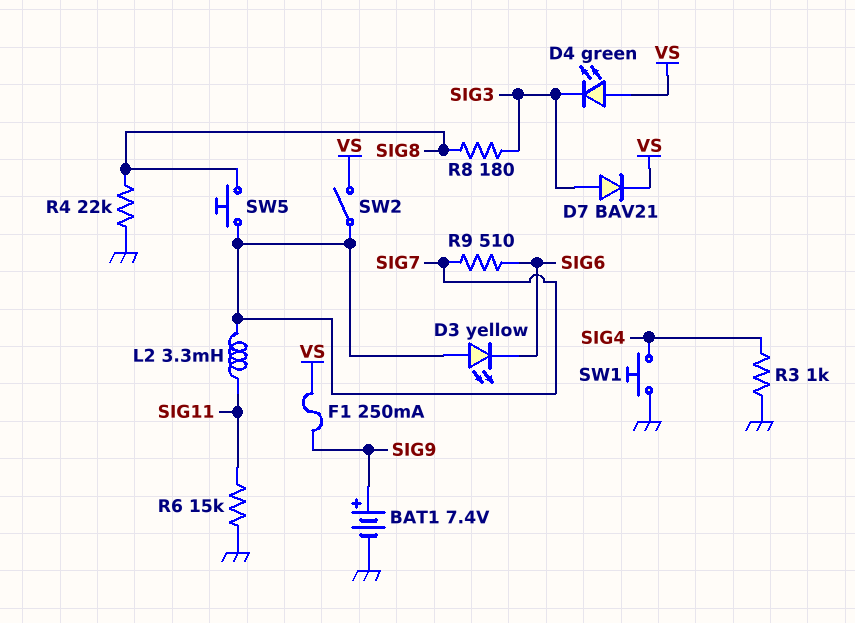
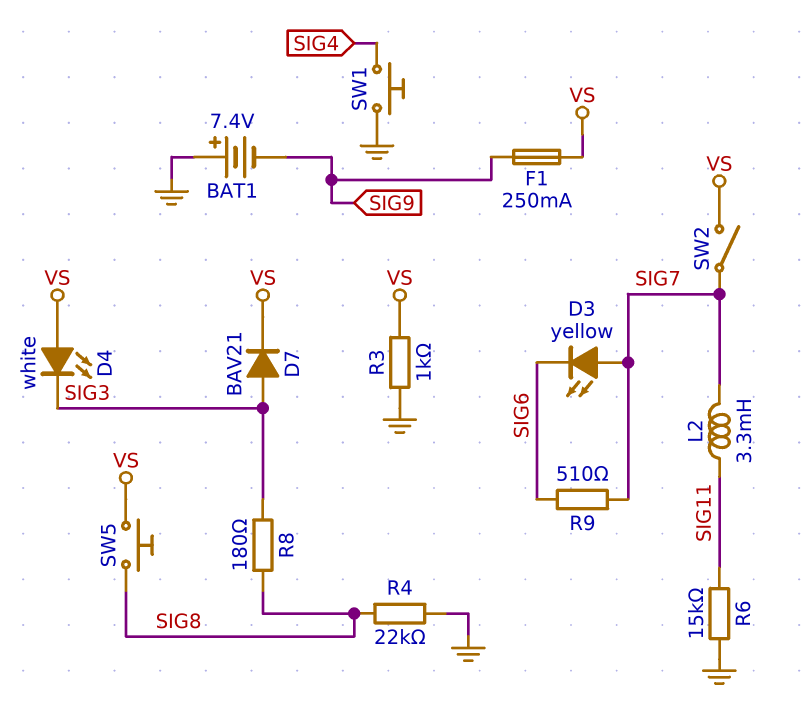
BAT1: 7.4V (plus SIG9, minus GND) -> 7.4V (plus GND, minus SIG9)
D4: LED green (A VS, K SIG3) -> LED white (A VS, K SIG3)
R3: 1k (GND, SIG4) -> 1k (GND, VS)
SW5: button (SIG7, SIG8) -> button (SIG8, VS)

